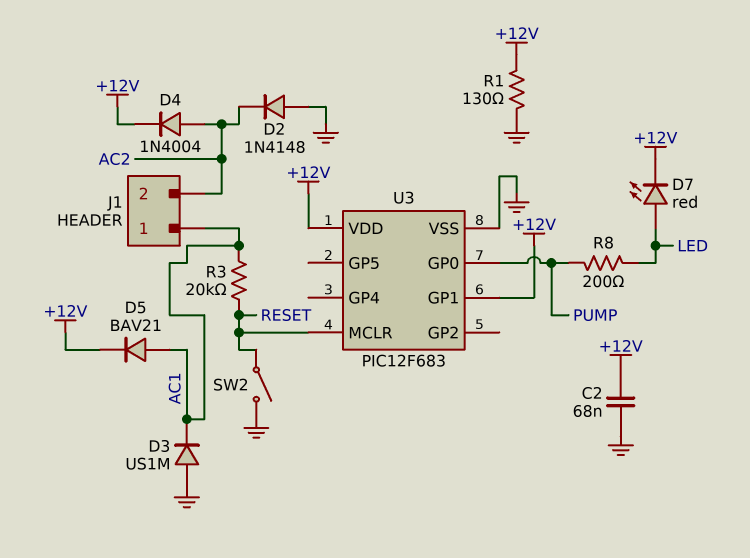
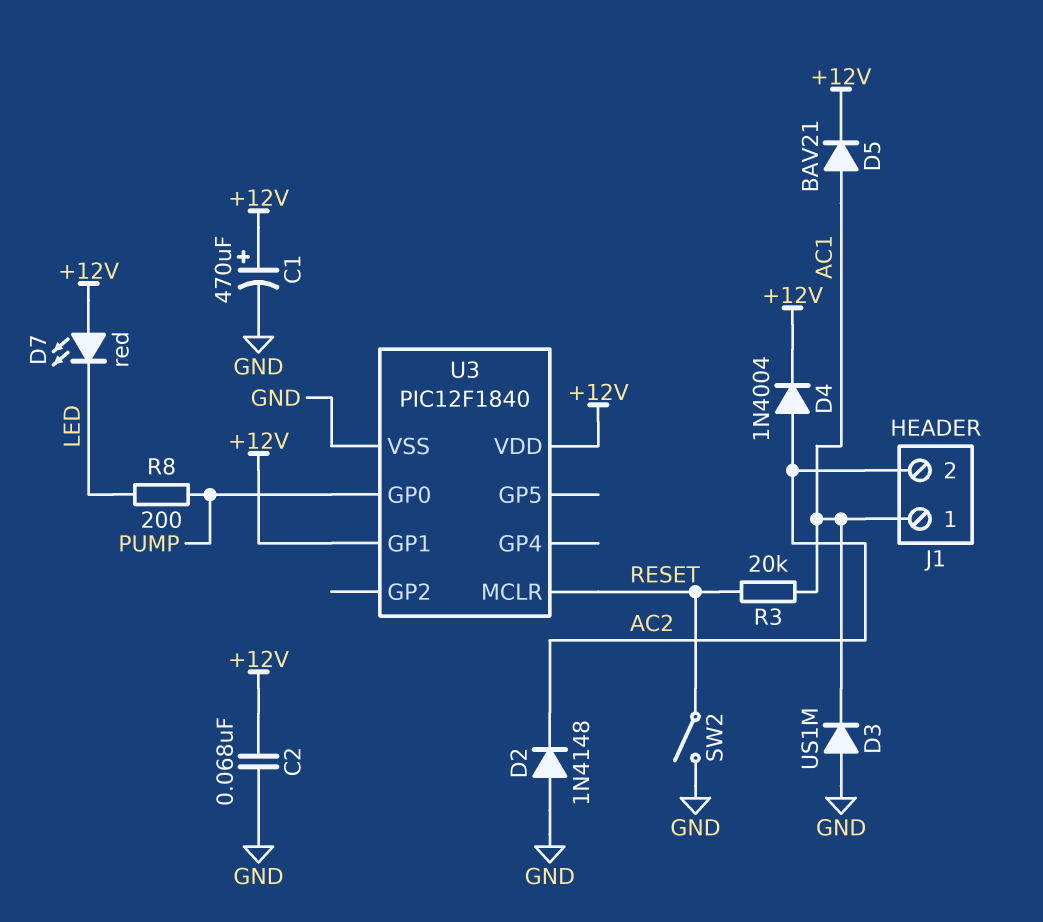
C1: none -> 470uF (plus +12V, minus GND)
D7: LED red (A LED, K +12V) -> LED red (A +12V, K LED)
R1: 130 (+12V, GND) -> none
U3: PIC12F683 -> PIC12F1840

